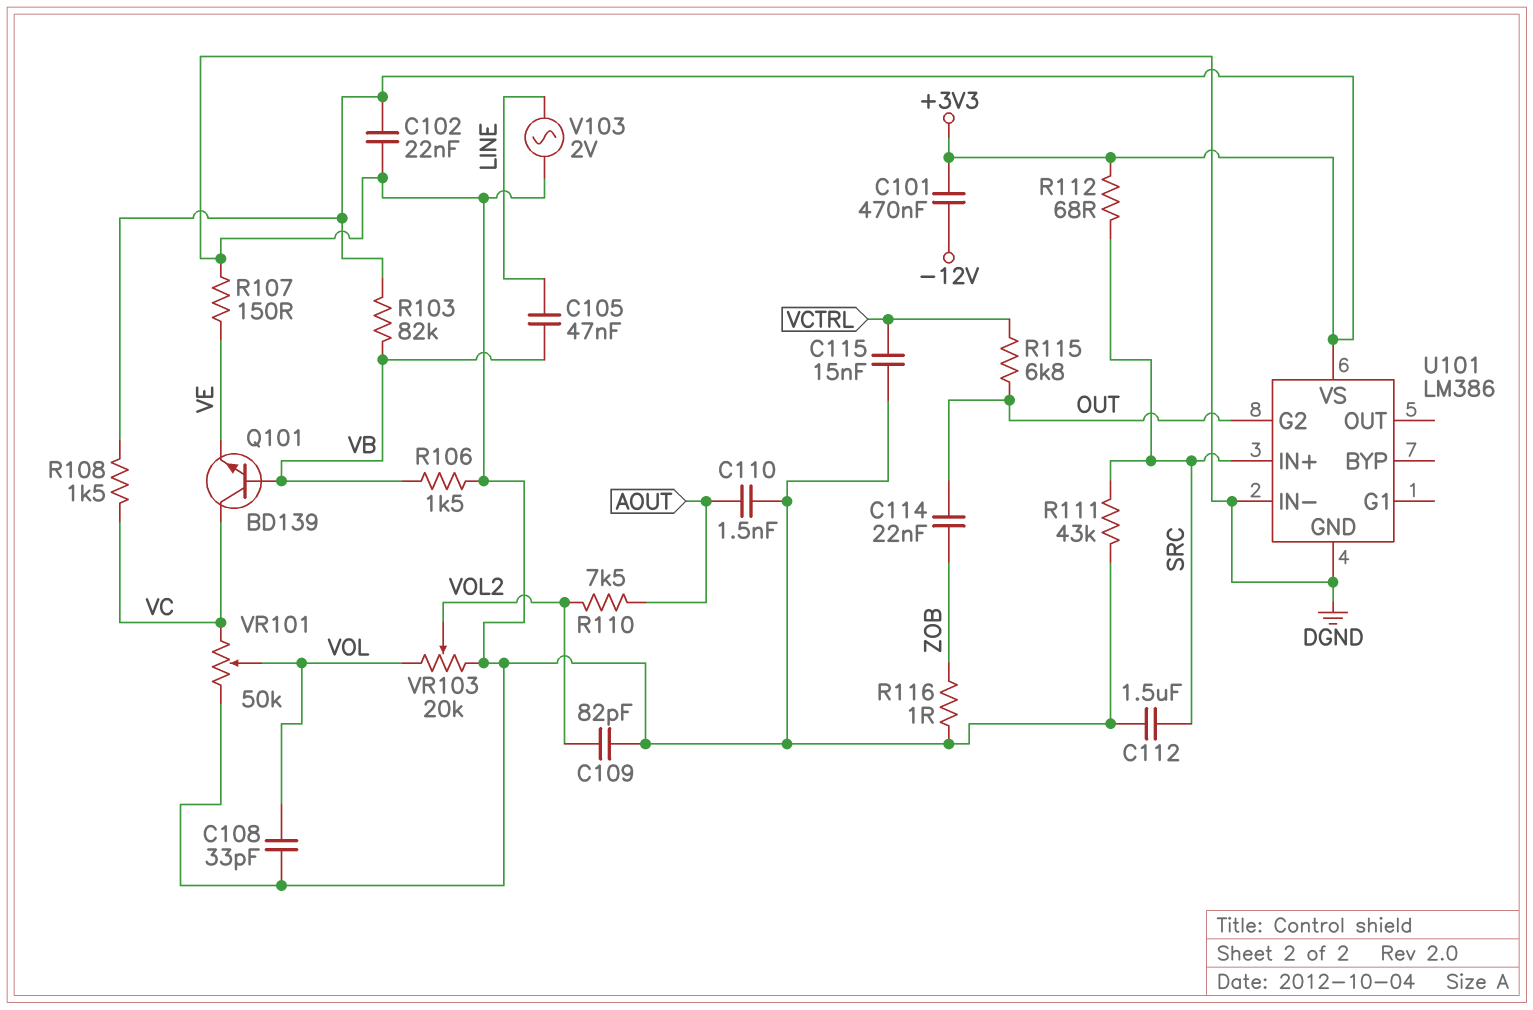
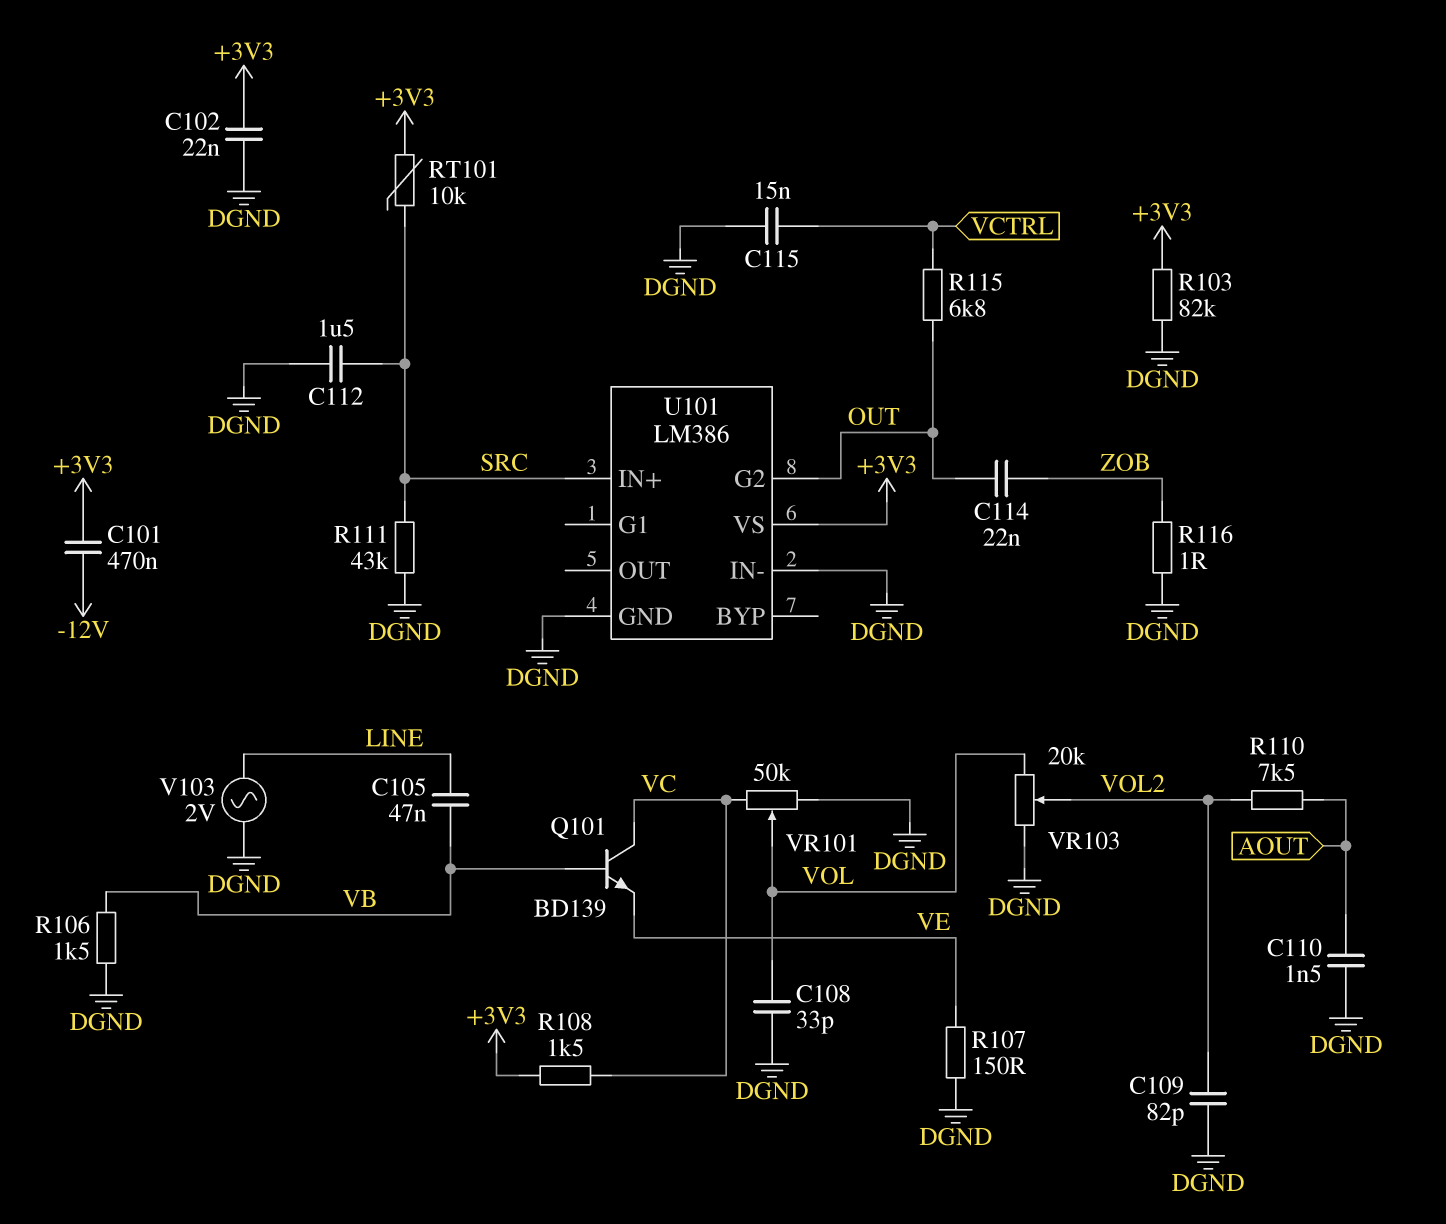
R103: 82k (+3V3, VB) -> 82k (+3V3, DGND)
R112: 68 (+3V3, SRC) -> none
RT101: none -> 10k (+3V3, SRC)

